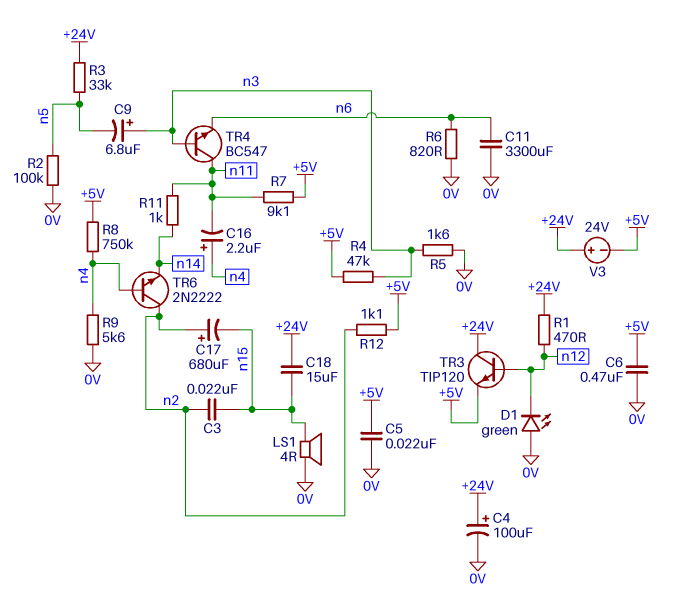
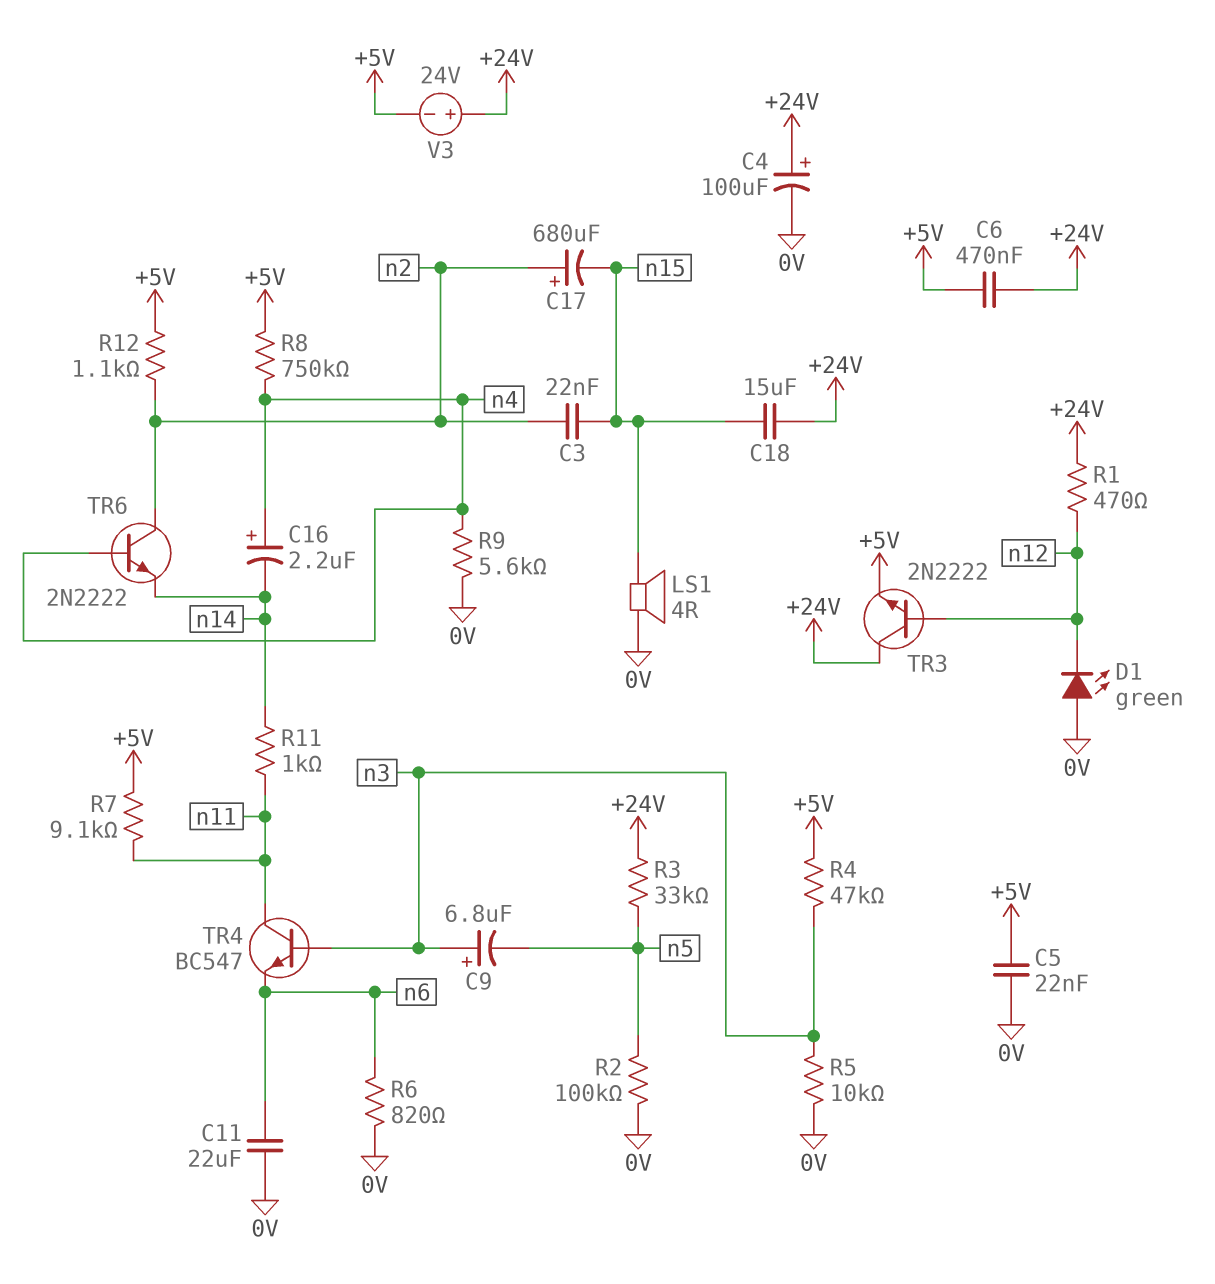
C6: 470nF (+5V, 0V) -> 470nF (+5V, +24V)
C11: 3300uF (0V, n6) -> 22uF (0V, n6)
C16: 2.2uF (plus n4, minus n11) -> 2.2uF (plus n4, minus n14)
R5: 1.6k (0V, n3) -> 10k (0V, n3)
TR3: NPN TIP120 (B n12, C +24V, E +5V) -> NPN 2N2222 (B n12, C +24V, E +5V)

